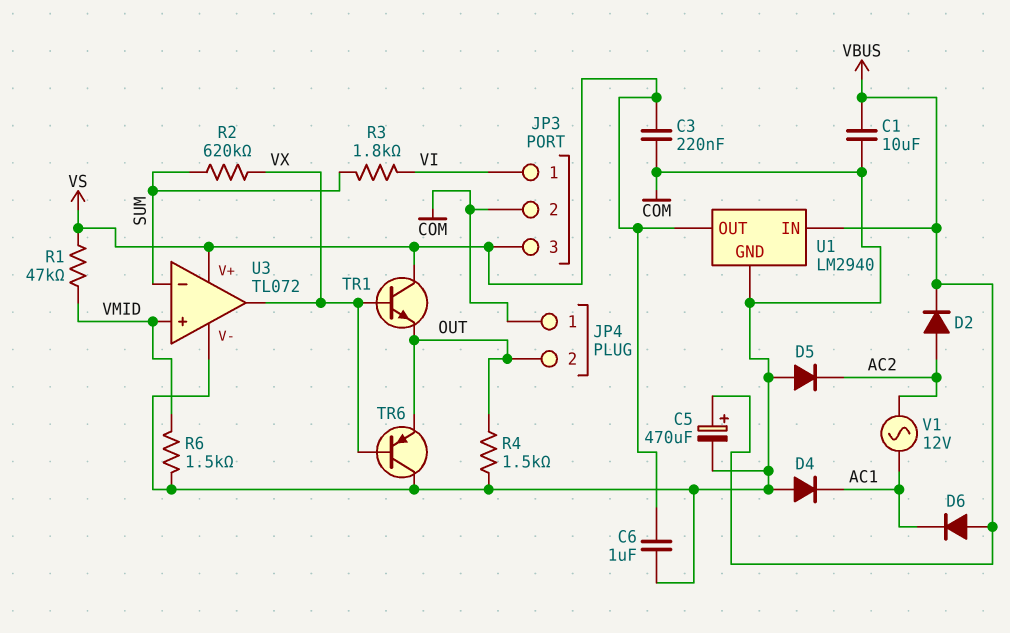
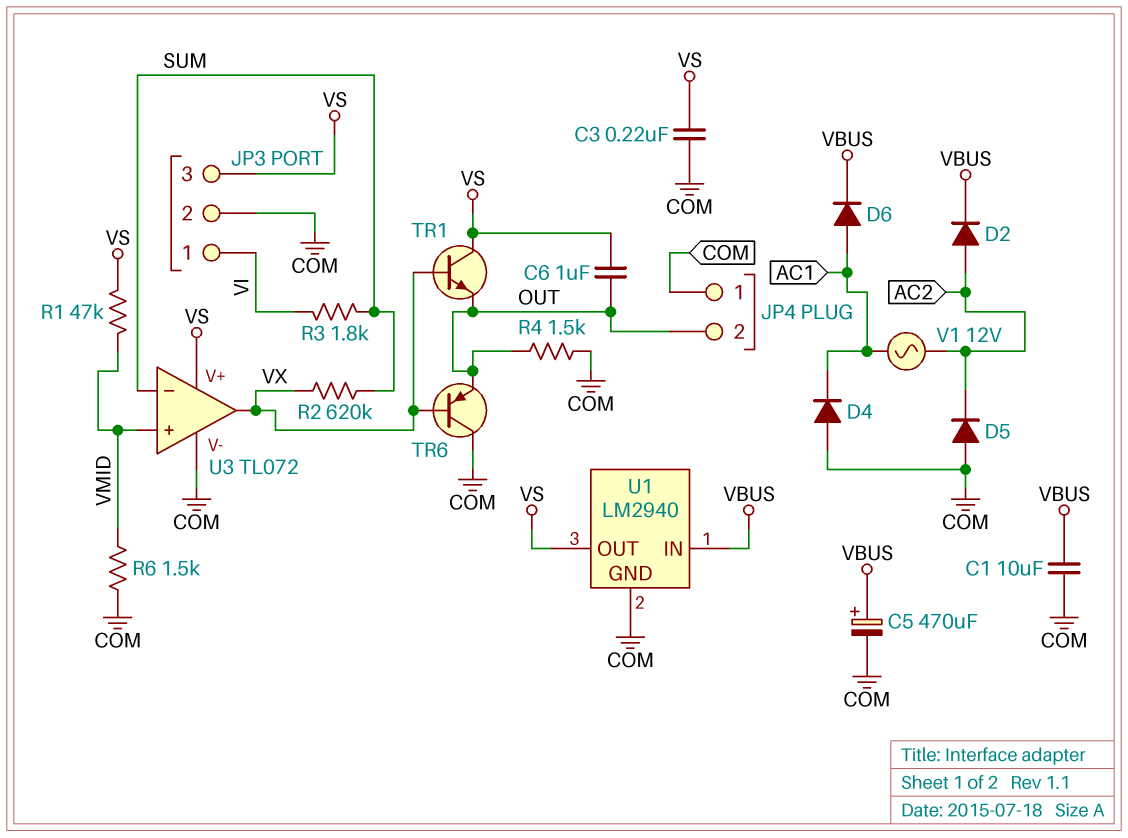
C6: 1uF (COM, VS) -> 1uF (OUT, VS)
D6: diode (A VBUS, K AC1) -> diode (A AC1, K VBUS)

